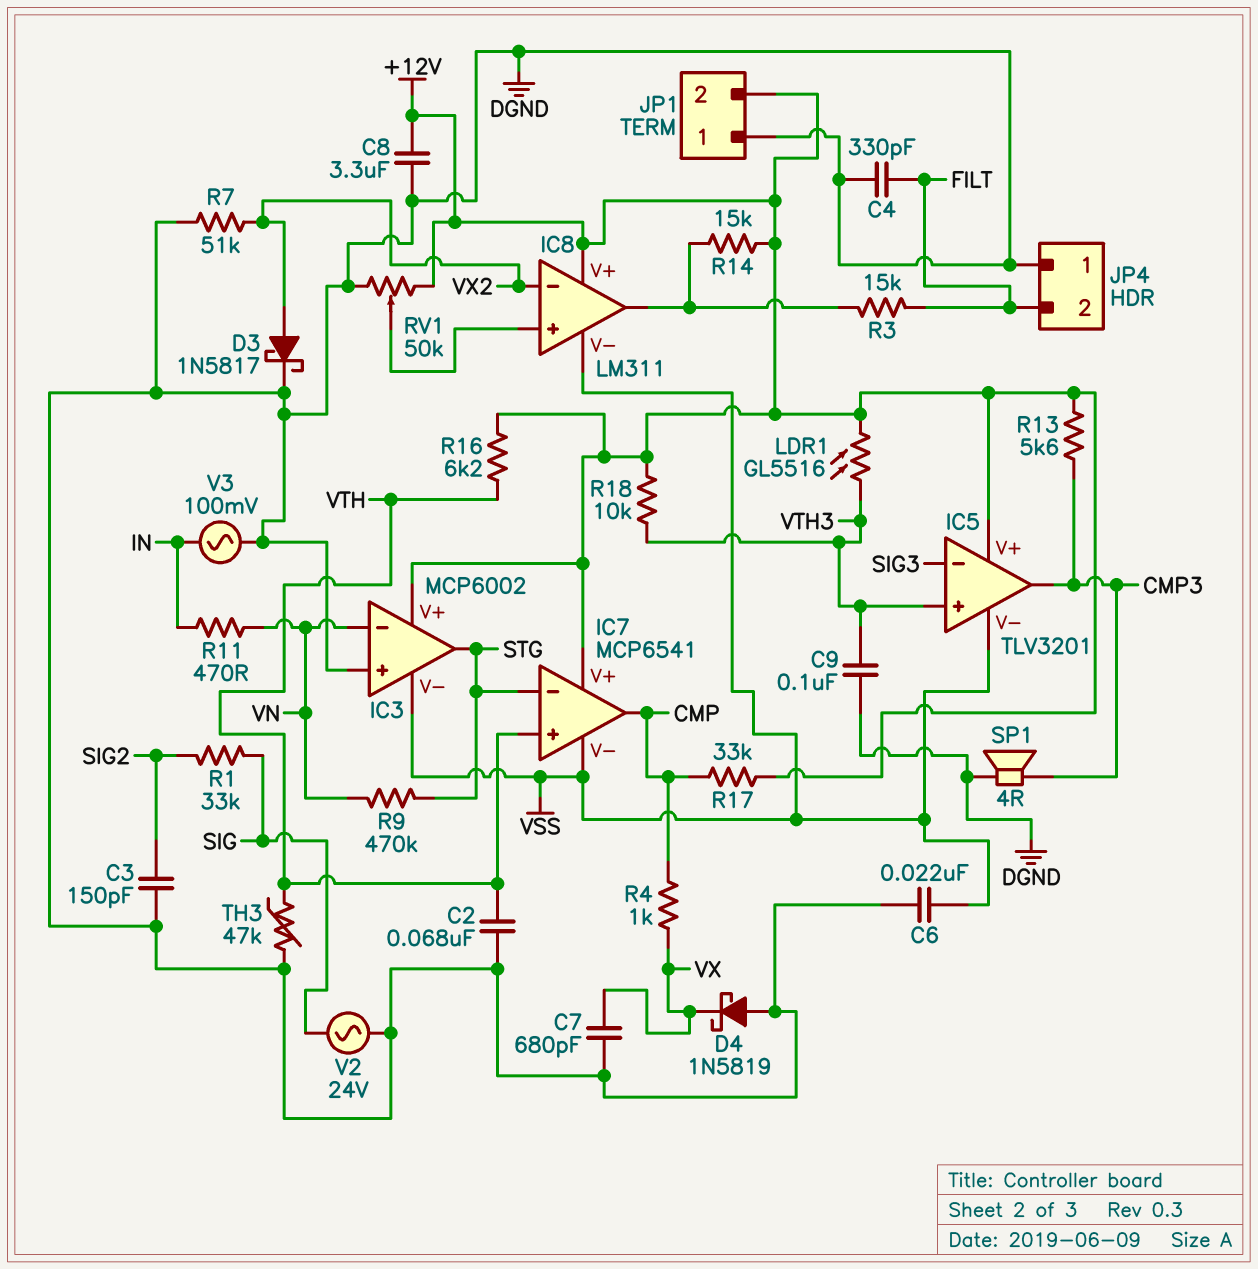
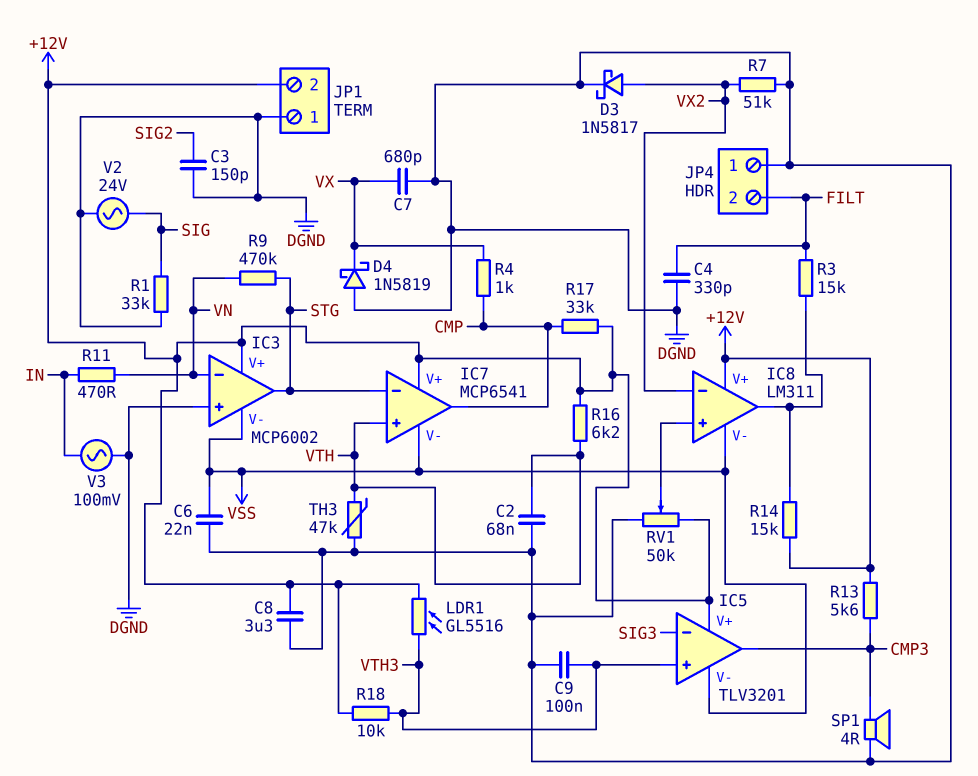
R1: 33k (SIG, SIG2) -> 33k (DGND, SIG)

